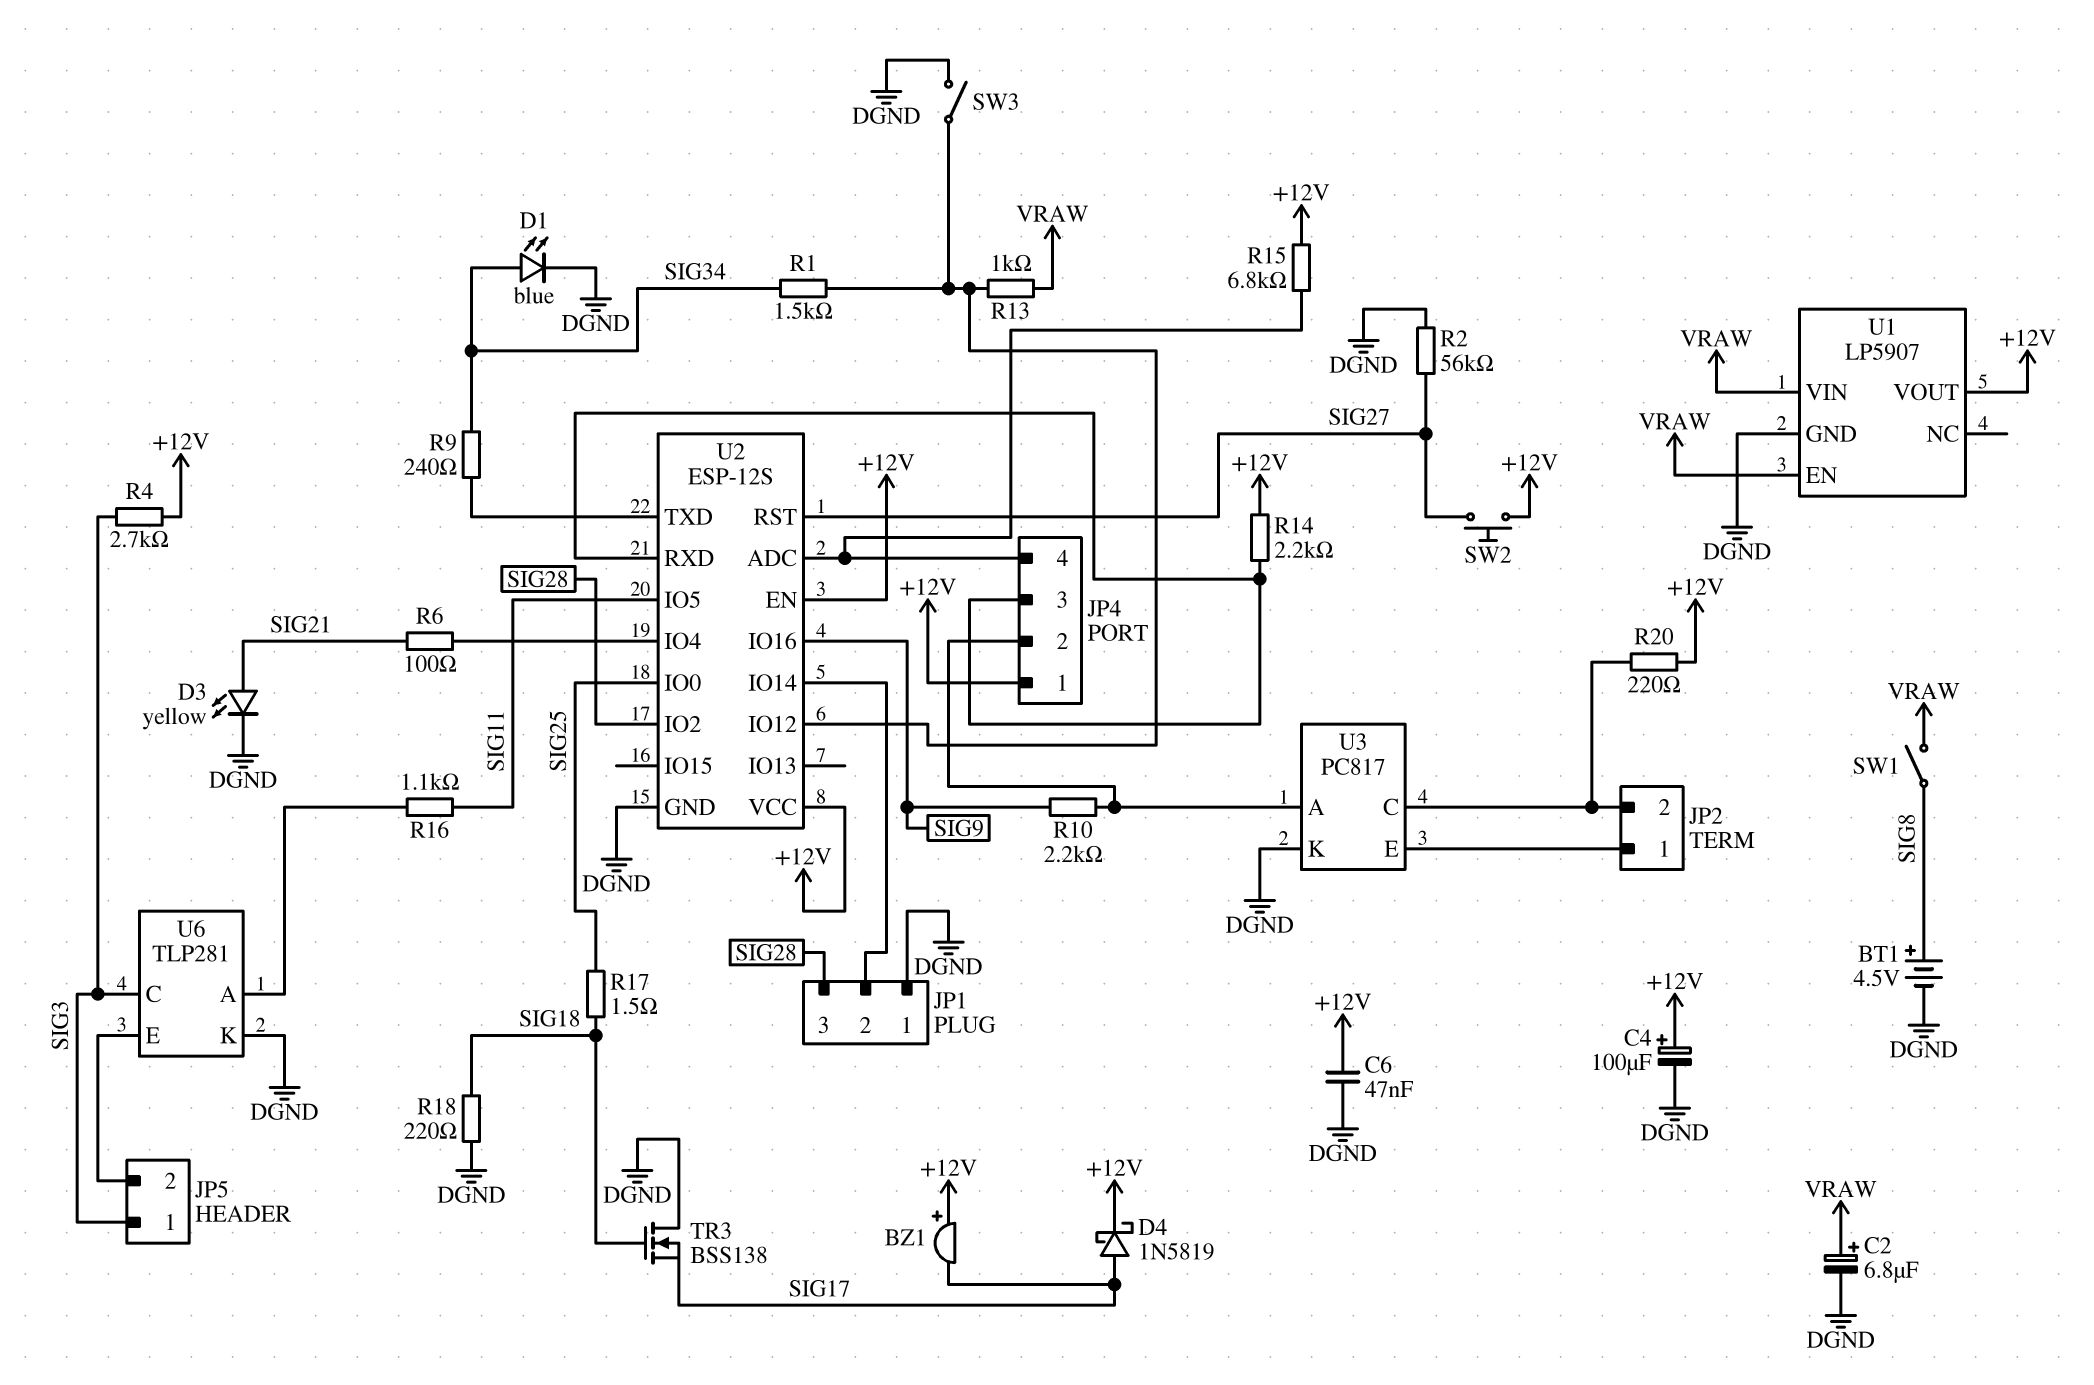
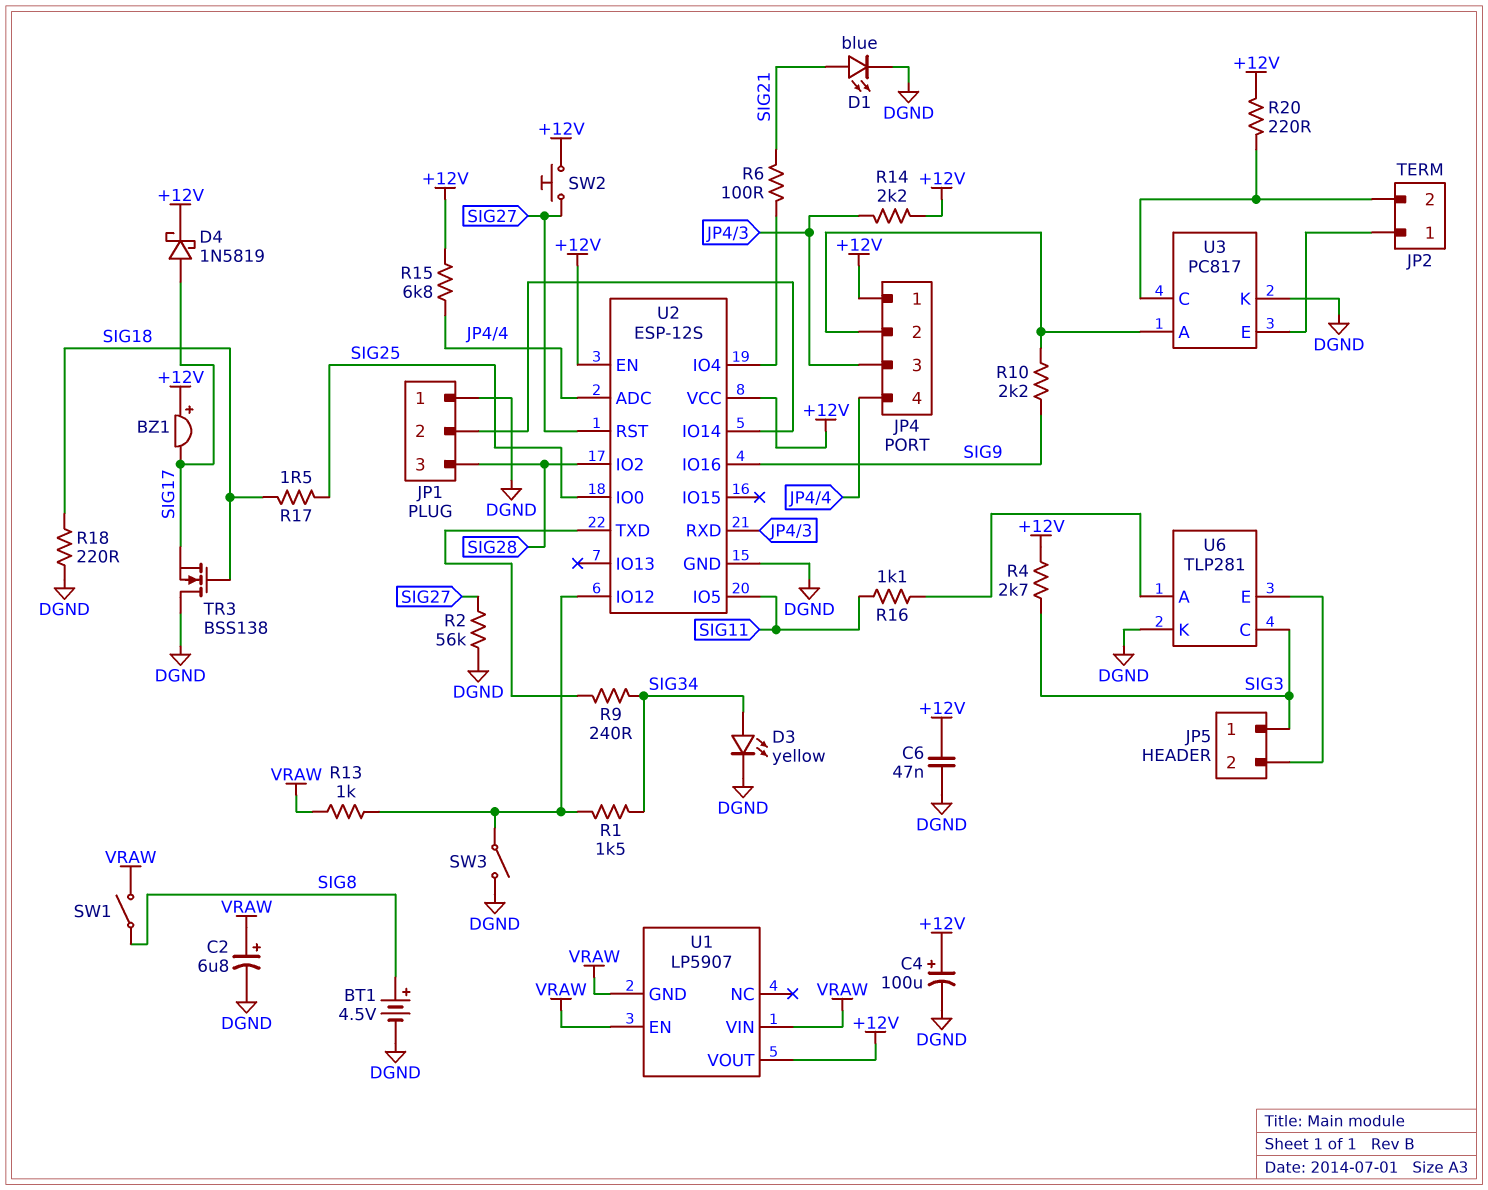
D1: LED blue (A SIG34, K DGND) -> LED blue (A SIG21, K DGND)
D3: LED yellow (A SIG21, K DGND) -> LED yellow (A SIG34, K DGND)
U1 pin GND: DGND -> VRAW

